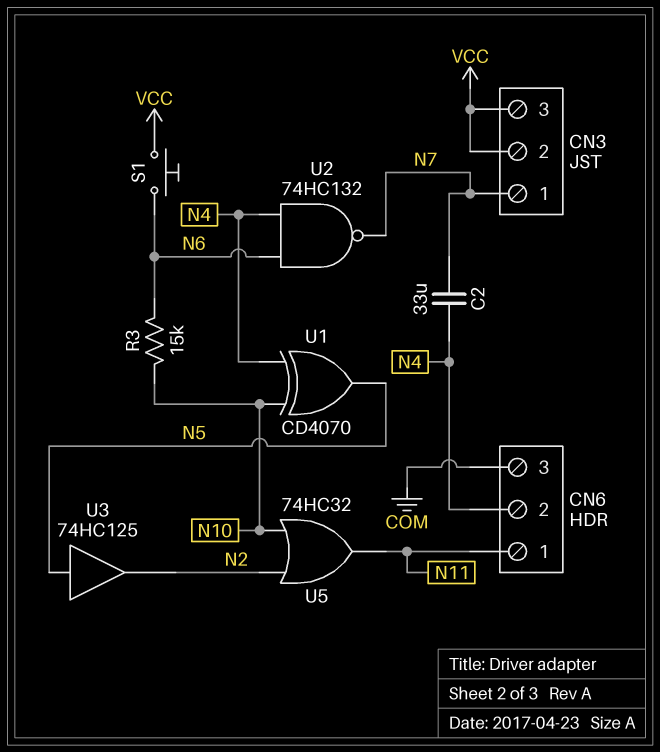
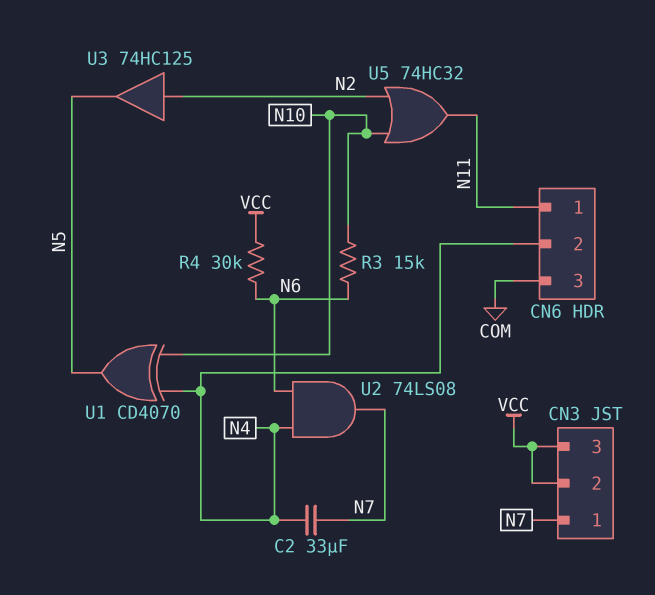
R4: none -> 30k (N6, VCC)
S1: button (N6, VCC) -> none
U2: NAND 74HC132 (in N4, in N6, out N7) -> AND 74LS08 (in N4, in N6, out N7)
U3: buffer 74HC125 (in N5, out N2) -> buffer 74HC125 (in N2, out N5)

